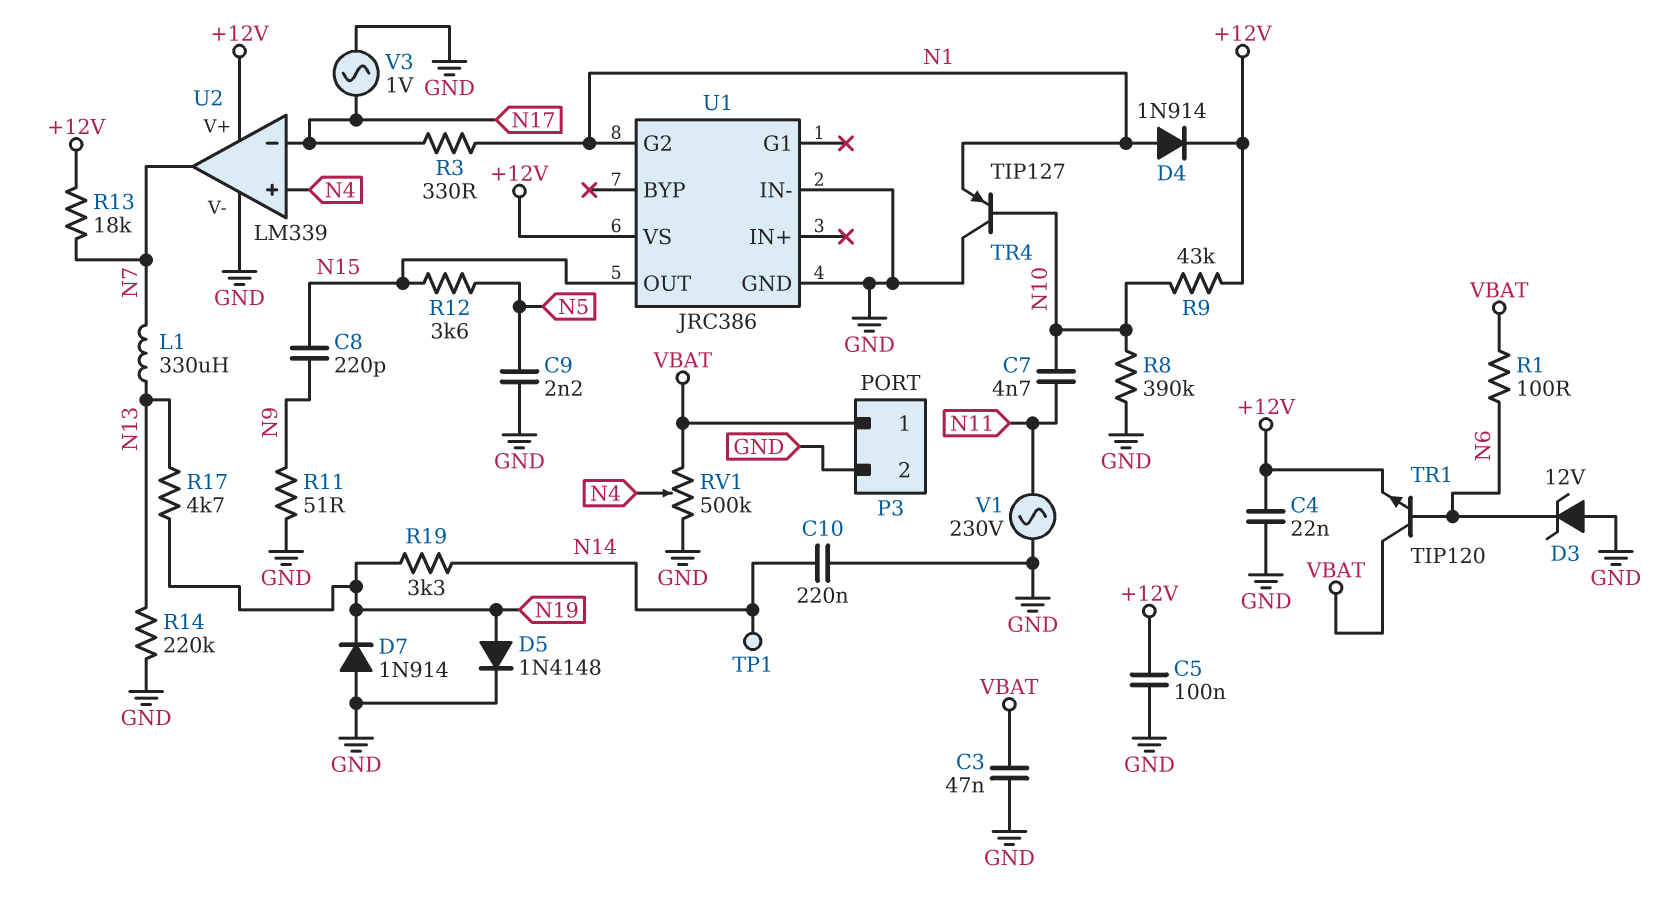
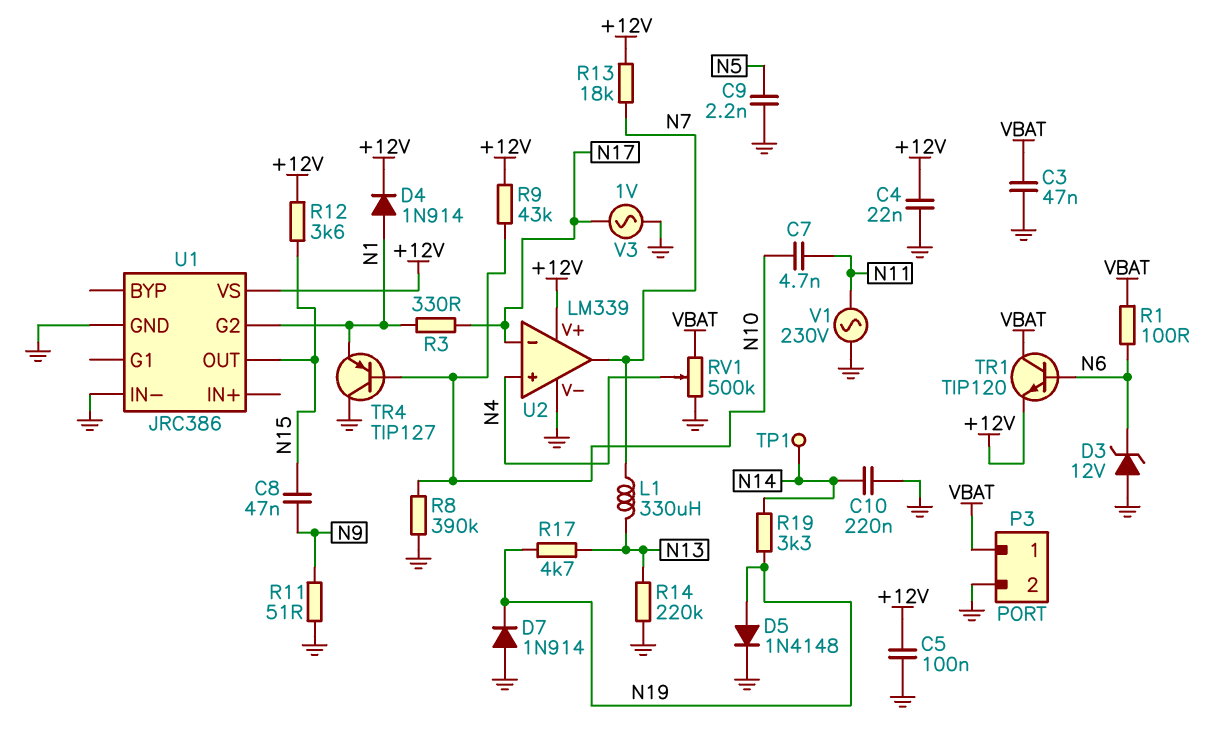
C8: 220pF (N9, N15) -> 47nF (N9, N15)
R12: 3.6k (N5, N15) -> 3.6k (+12V, N15)

